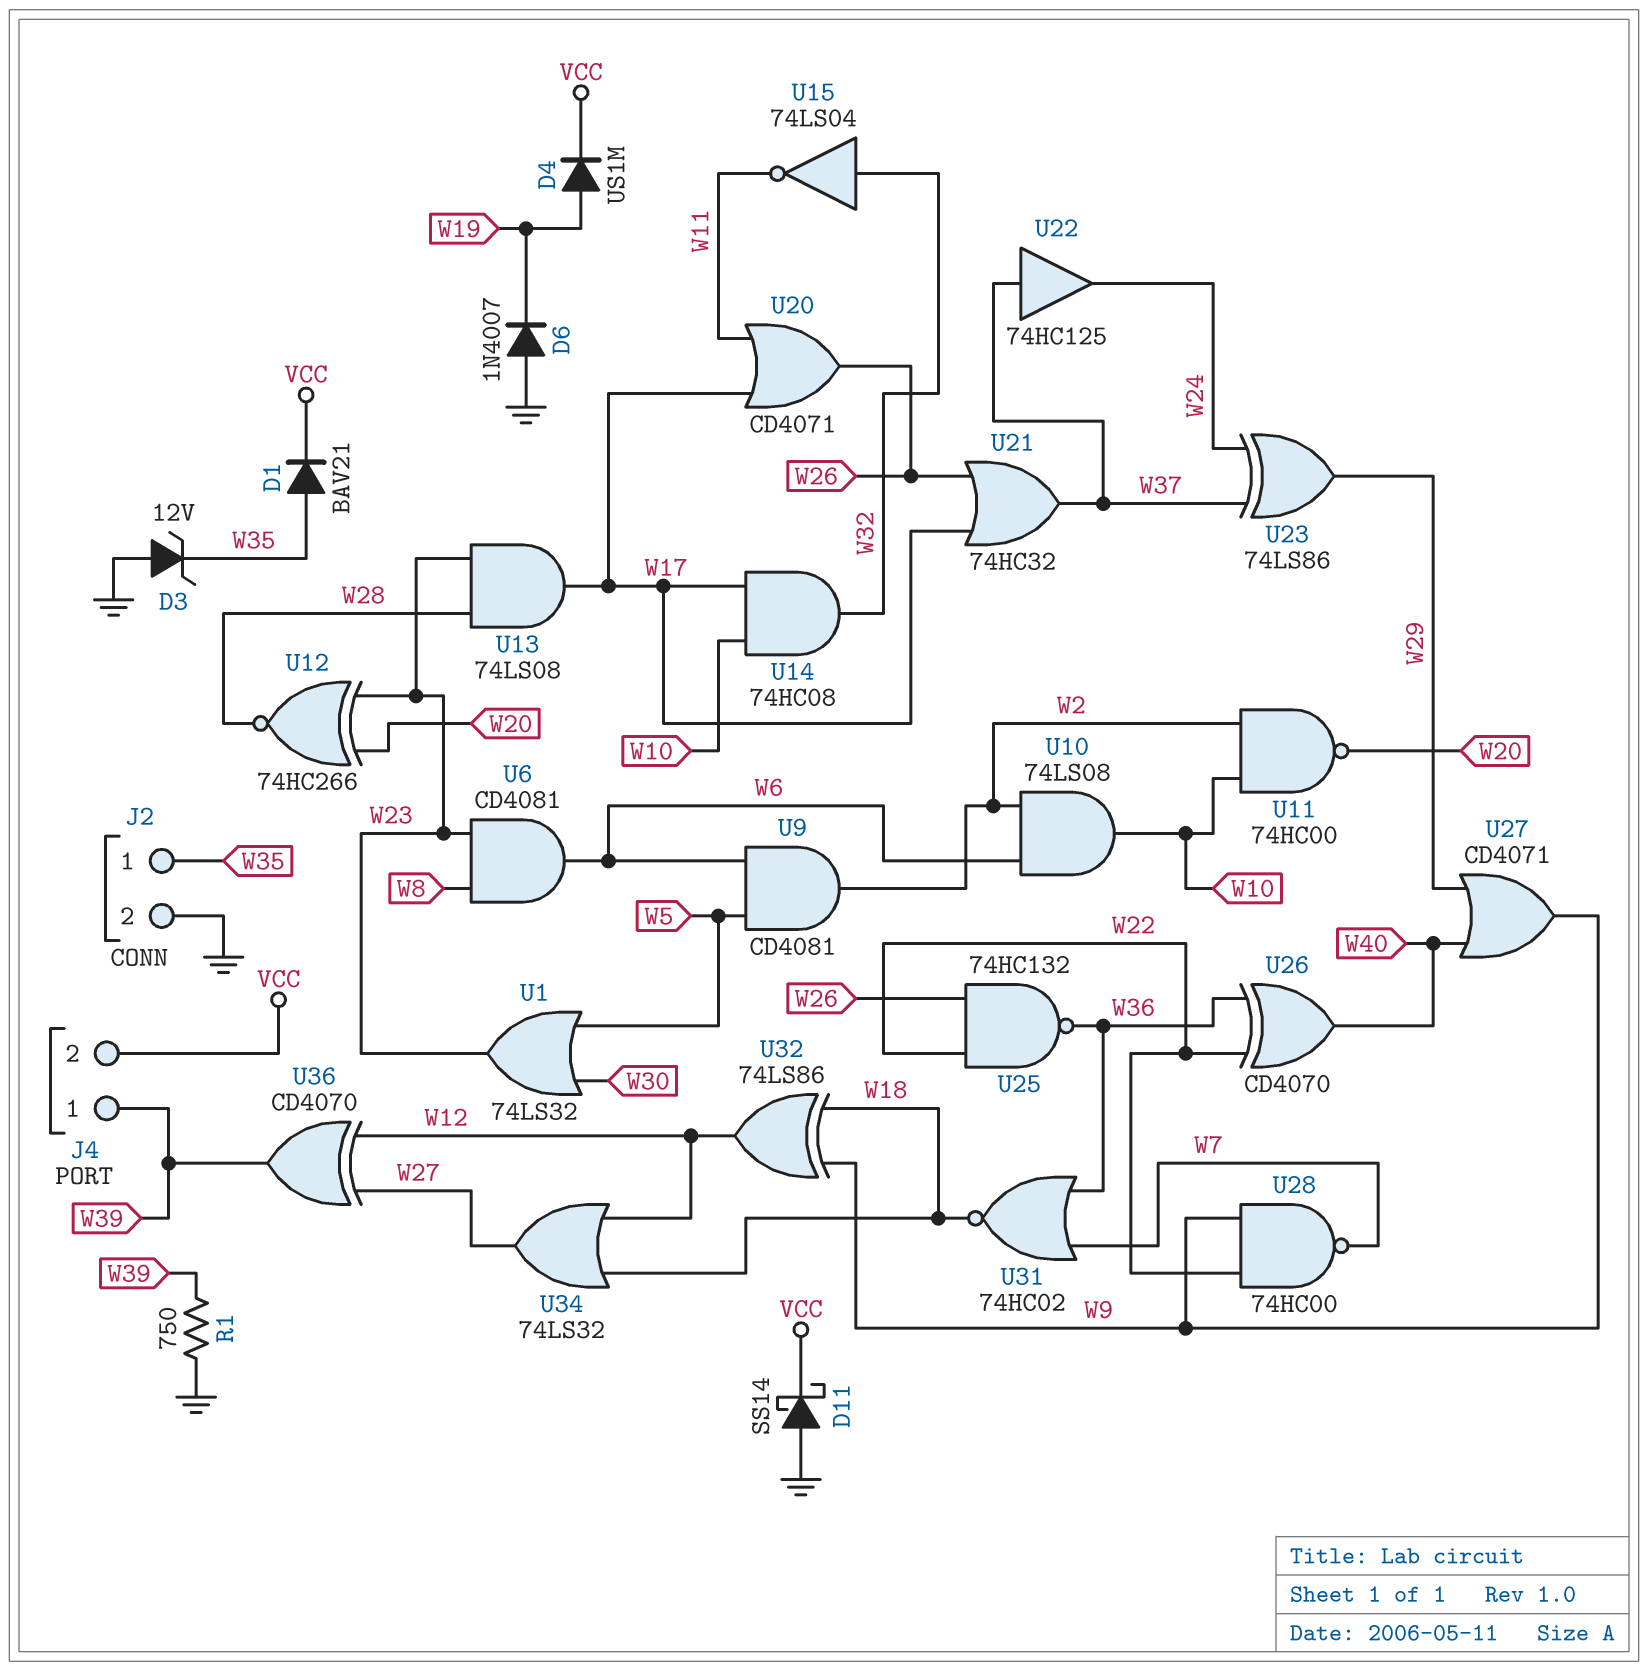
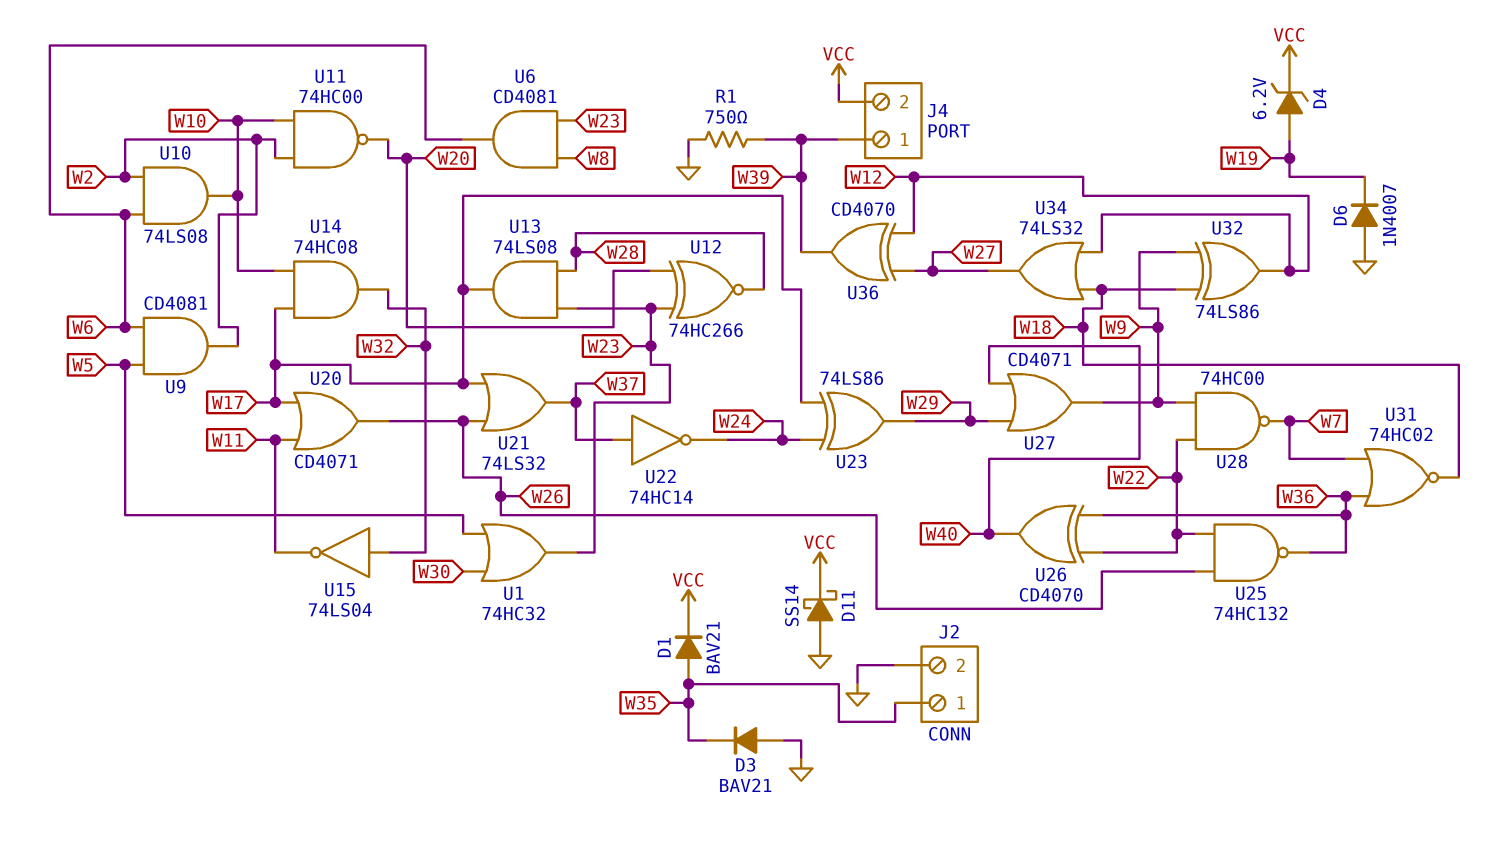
D3: zener 12V (A GND, K W35) -> diode BAV21 (A GND, K W35)
D4: diode US1M (A W19, K VCC) -> zener 6.2V (A W19, K VCC)
U1: OR 74LS32 (in W5, in W30, out W23) -> OR 74HC32 (in W5, in W30, out W23)
U21: OR 74HC32 (in W17, in W26, out W37) -> OR 74LS32 (in W17, in W26, out W37)
U22: buffer 74HC125 (in W37, out W24) -> NOT 74HC14 (in W37, out W24)
U23: XOR 74LS86 (in W24, in W37, out W29) -> XOR 74LS86 (in W17, in W24, out W29)

